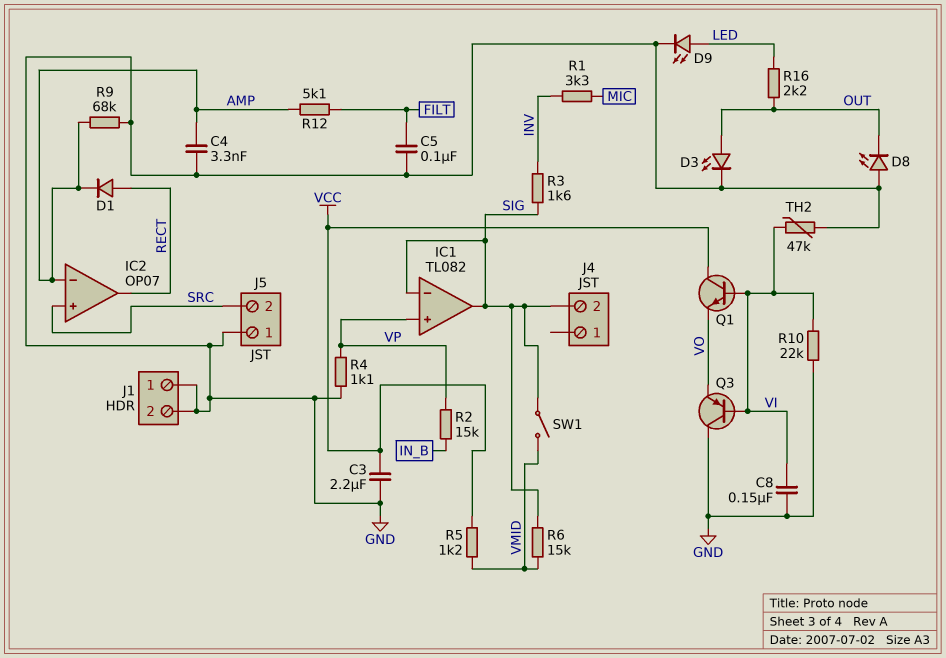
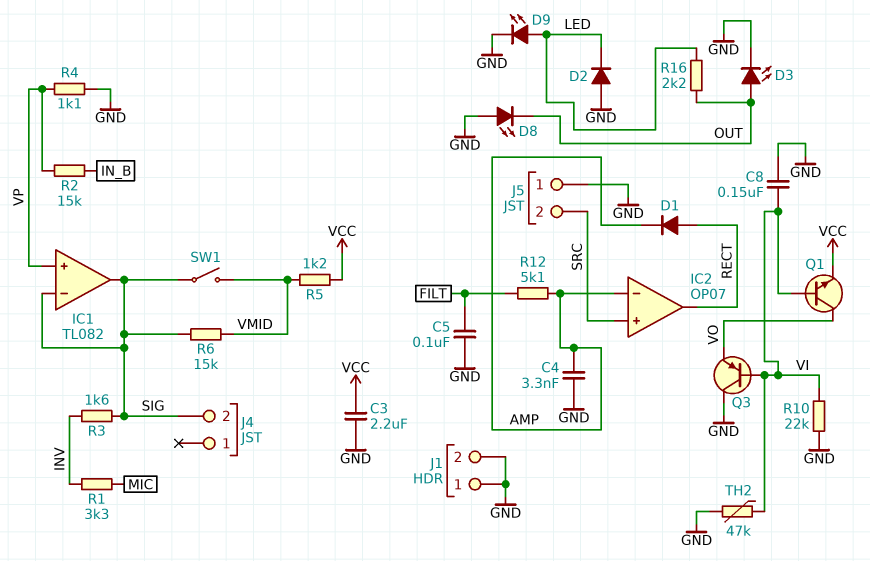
D2: none -> diode (A GND, K LED)
Q1: NPN (B VI, C VCC, E VO) -> NPN (B VI, C VO, E VCC)
R9: 68k (AMP, GND) -> none

